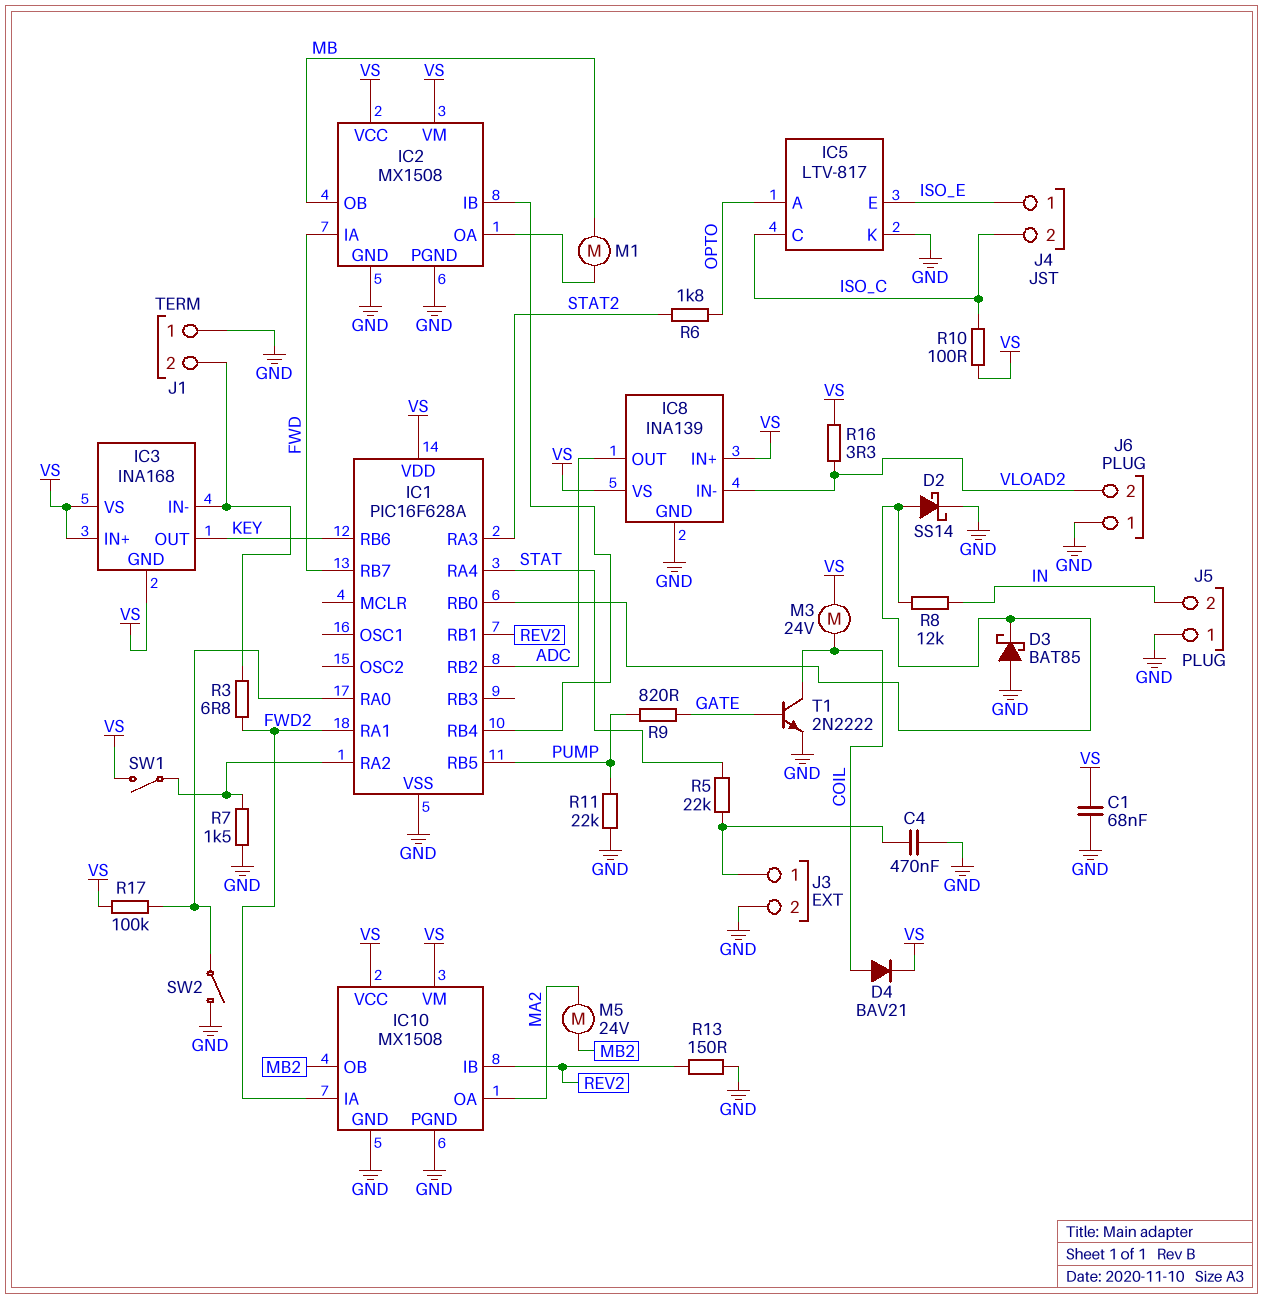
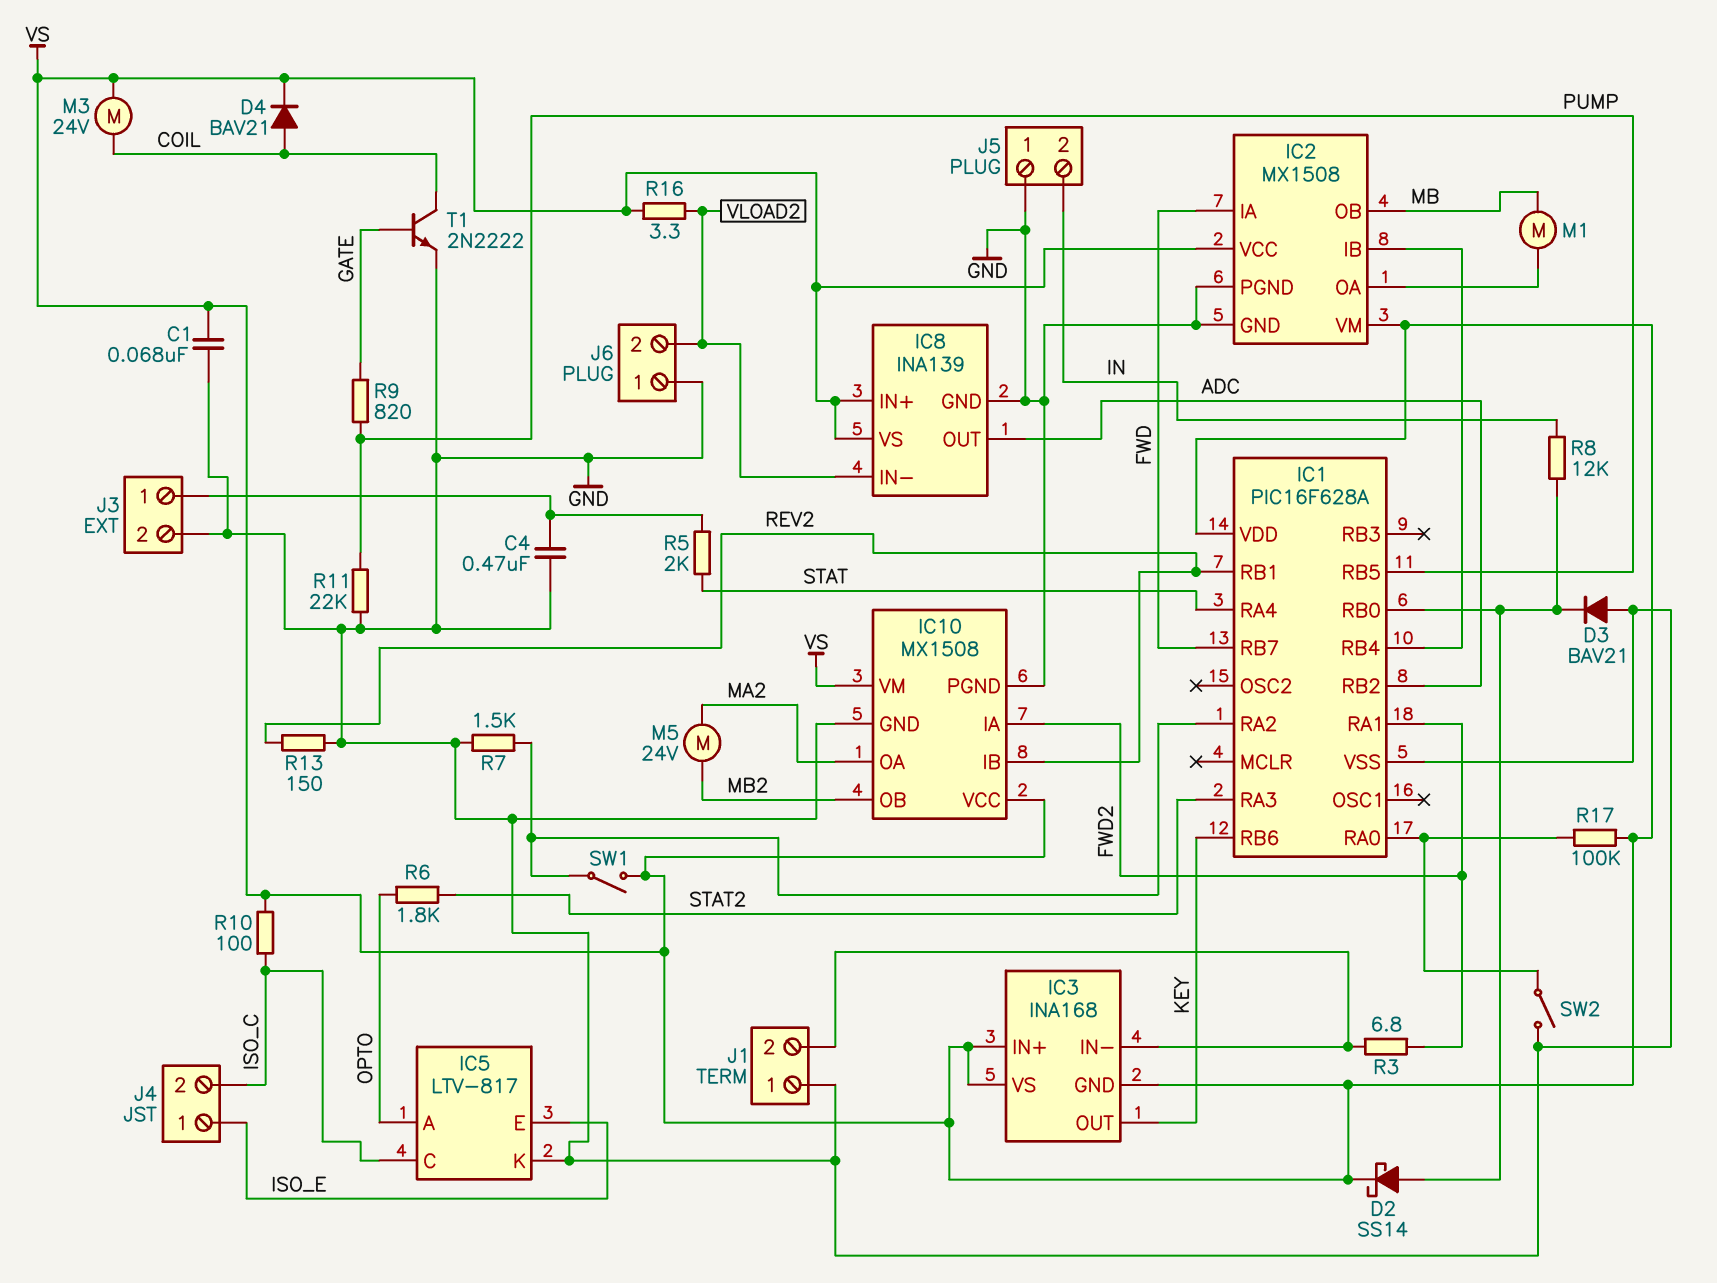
D2: schottky SS14 (A IC1/RB0, K GND) -> schottky SS14 (A IC1/RB0, K VS)
D3: schottky BAT85 (A GND, K IC1/RB0) -> diode BAV21 (A GND, K IC1/RB0)
R5: 22k (J3/1, STAT) -> 2k (J3/1, STAT)

